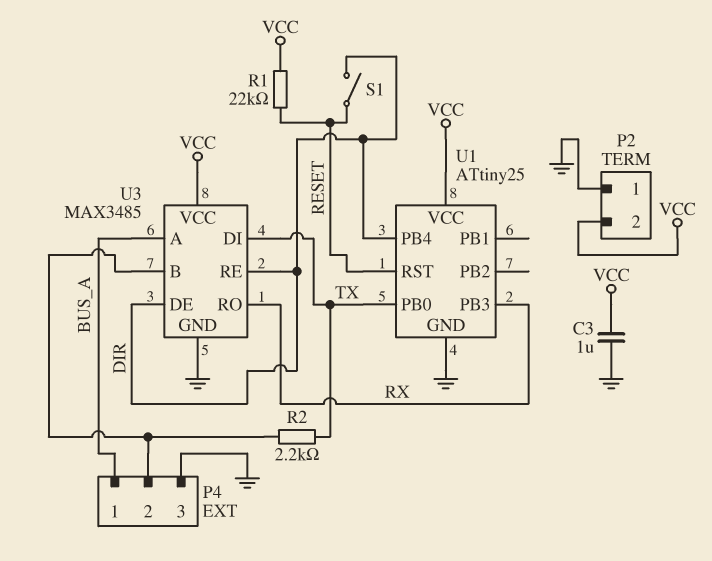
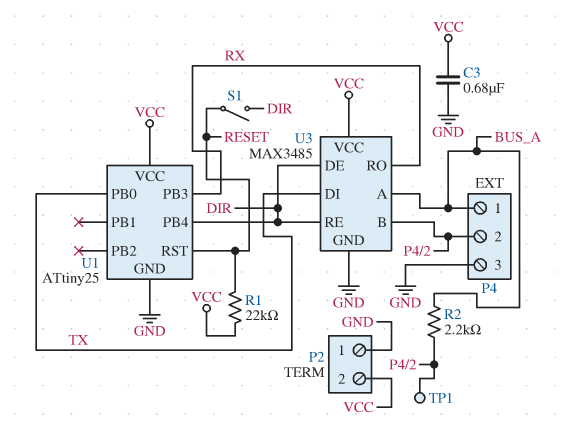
C3: 1uF (GND, VCC) -> 680nF (GND, VCC)
R2: 2.2k (P4/2, TX) -> 2.2k (BUS_A, P4/2)
TP1: none -> test point (P4/2)

